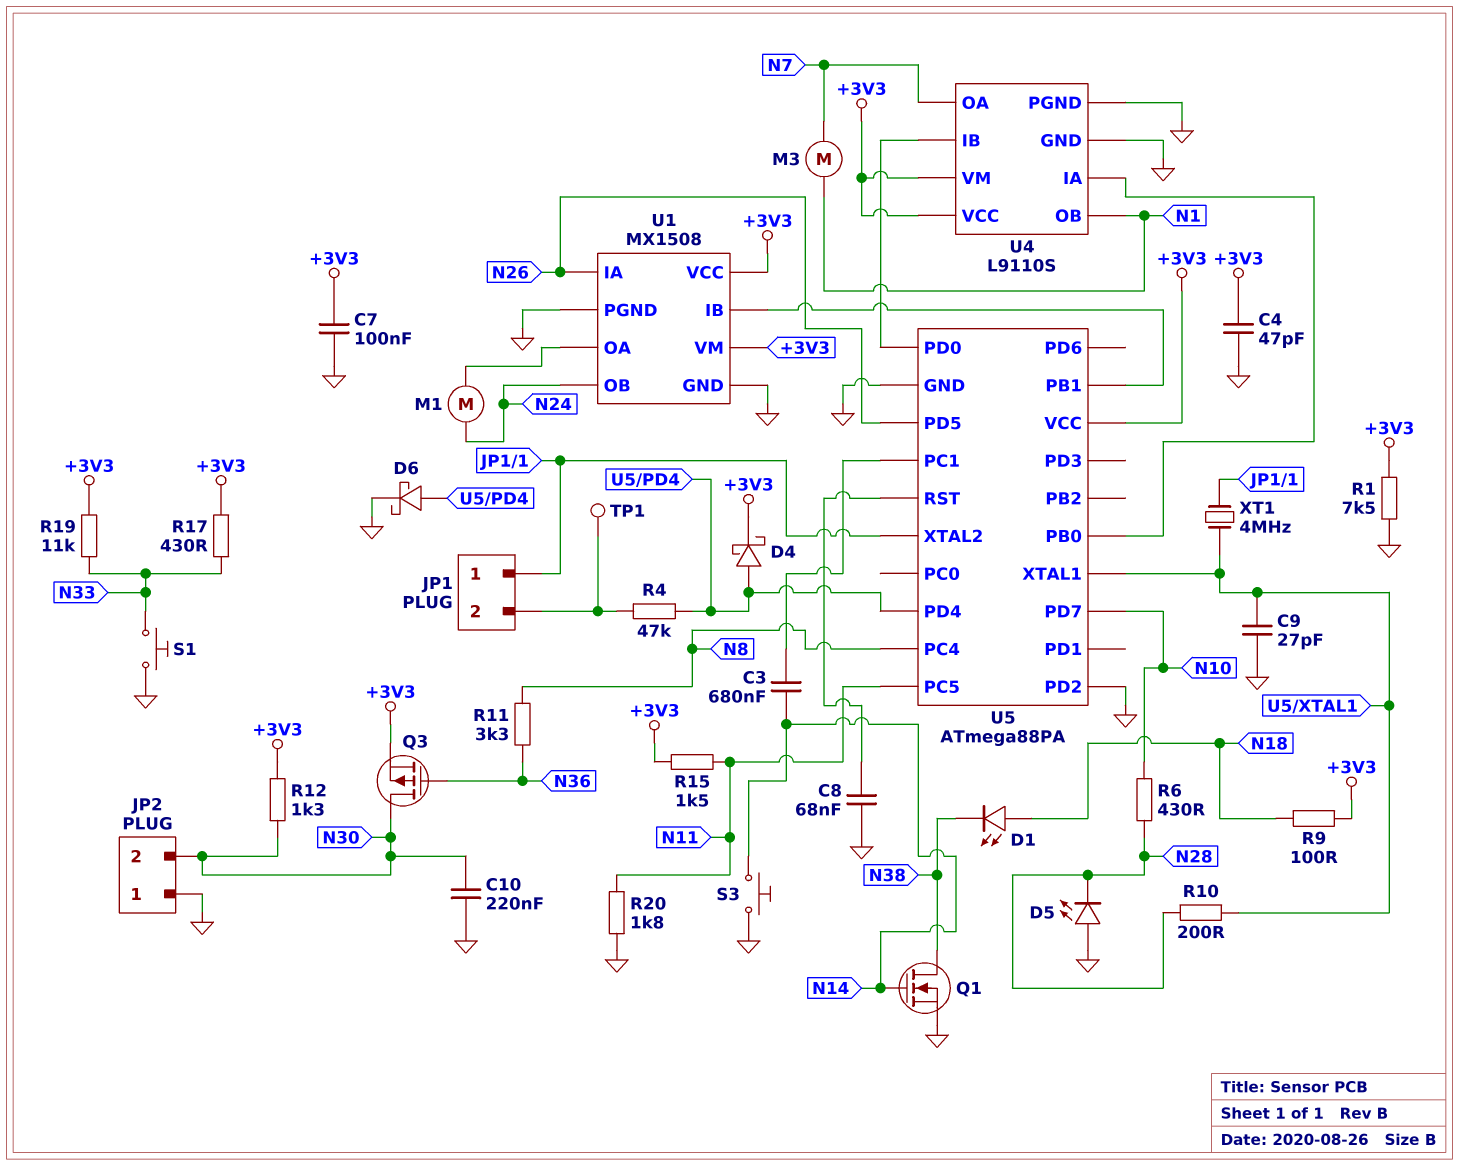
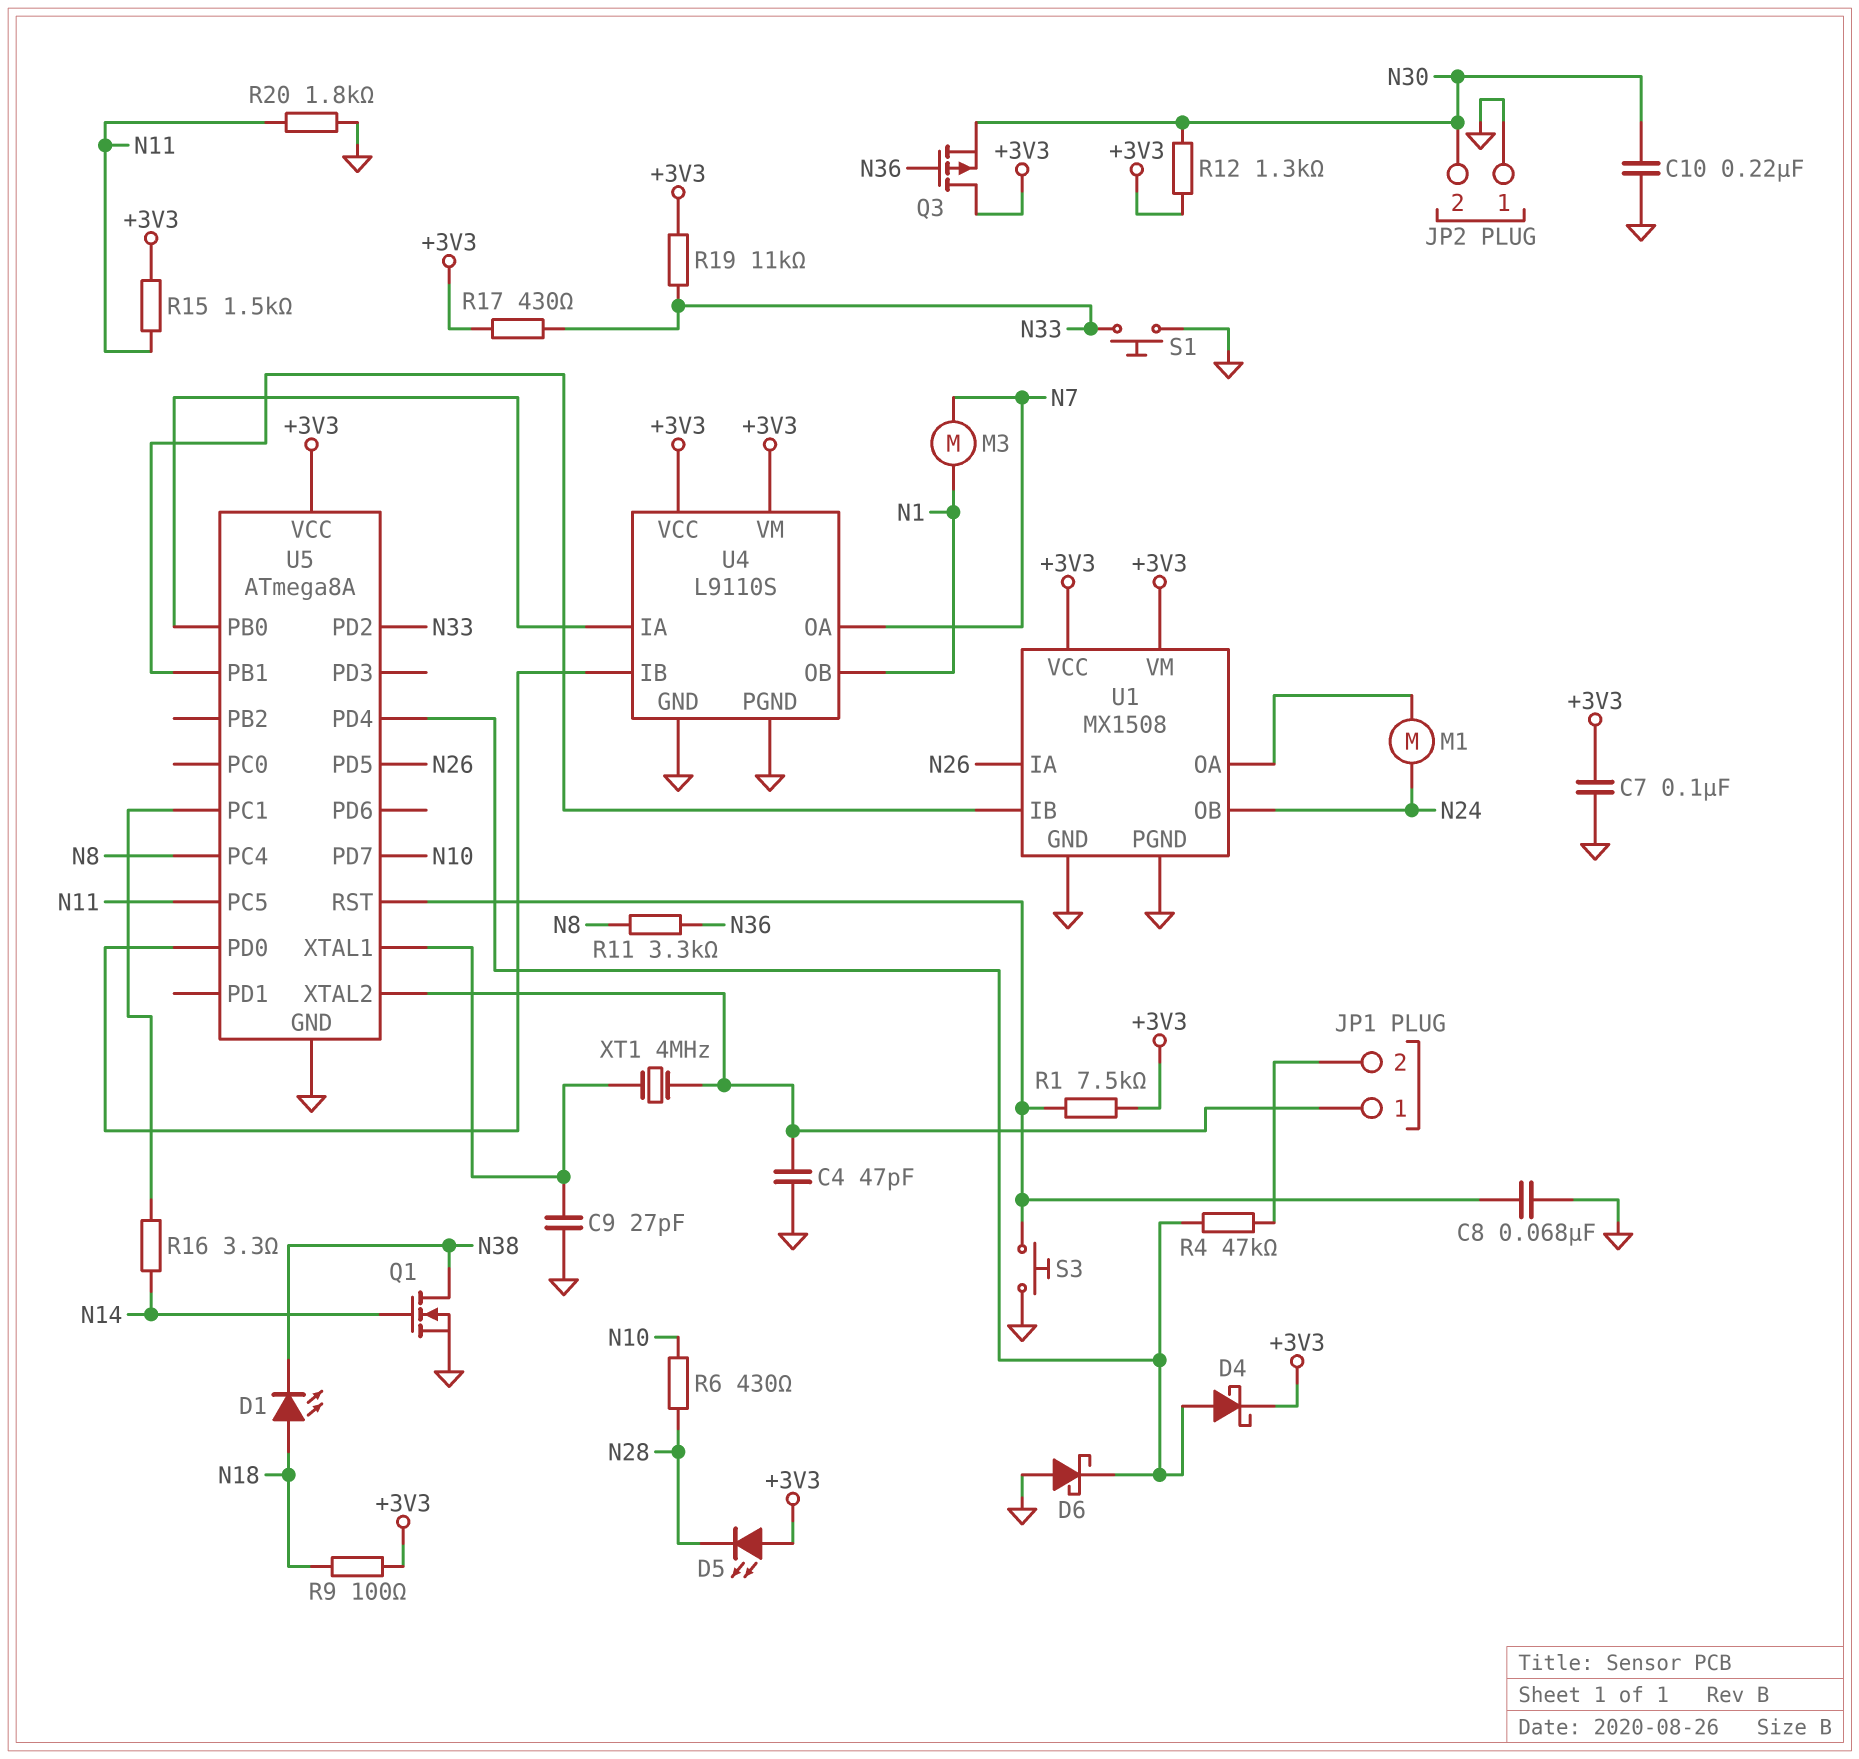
C3: 680nF (N14, U5/PC1) -> none
C4: 47pF (+3V3, GND) -> 47pF (GND, JP1/1)
D5: LED (A GND, K N28) -> LED (A +3V3, K N28)
D6: schottky (A U5/PD4, K GND) -> schottky (A GND, K U5/PD4)
Q3: PMOS (G N36, D N30, S +3V3) -> PMOS (G N36, D +3V3, S N30)
R1: 7.5k (+3V3, GND) -> 7.5k (+3V3, U5/RST)
R10: 200 (N28, U5/XTAL1) -> none
R16: none -> 3.3 (N14, U5/PC1)
S3: button (GND, N14) -> button (GND, U5/RST)
TP1: test point (JP1/2) -> none
U5: ATmega88PA -> ATmega8A
U5 pin PD2: GND -> N33

